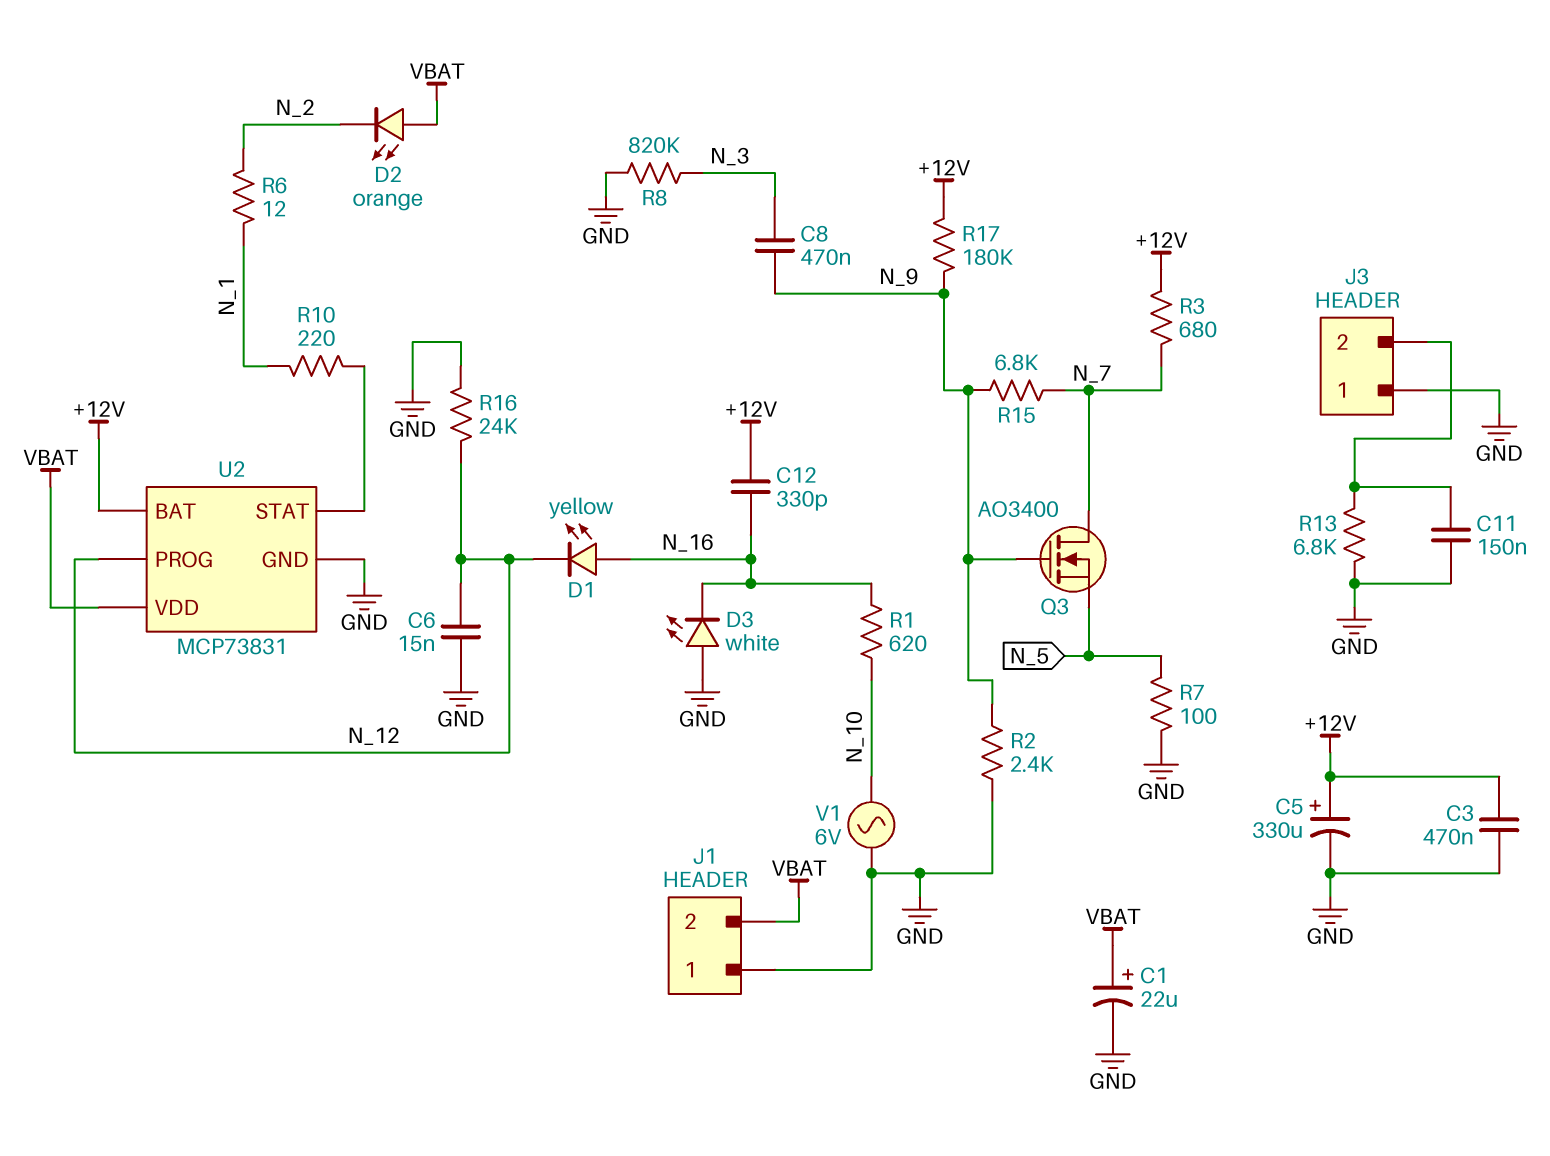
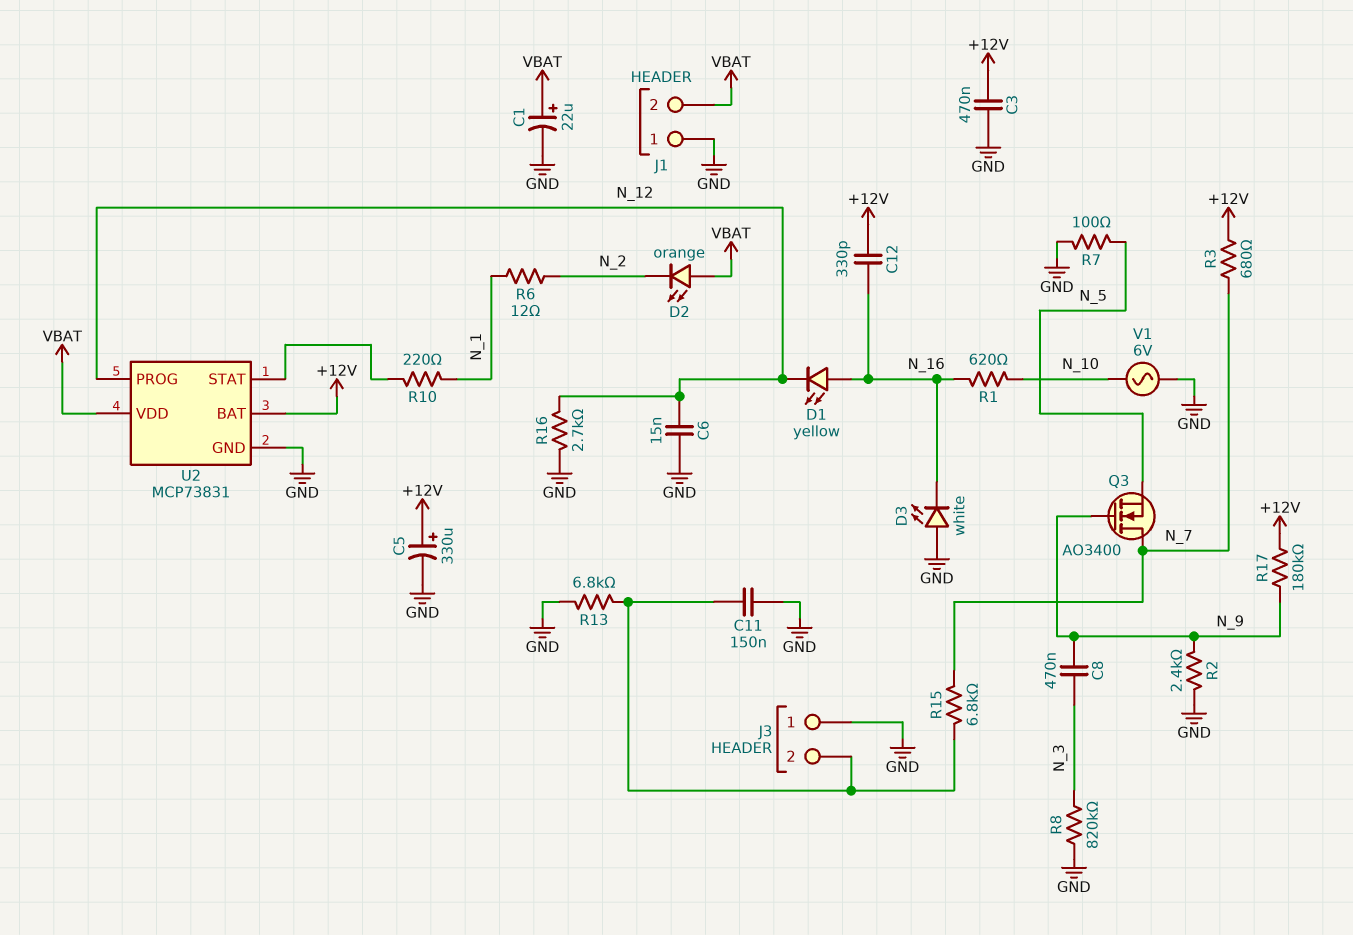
R15: 6.8k (N_7, N_9) -> 6.8k (J3/2, N_7)
R16: 24k (GND, N_12) -> 2.7k (GND, N_12)

